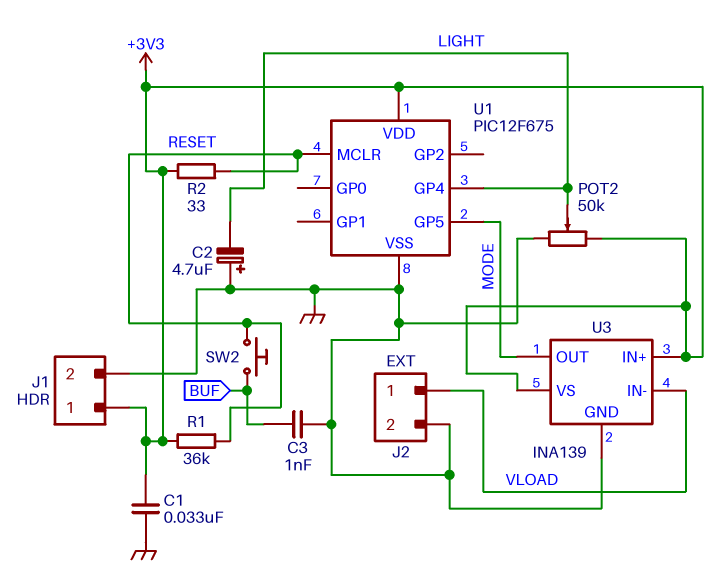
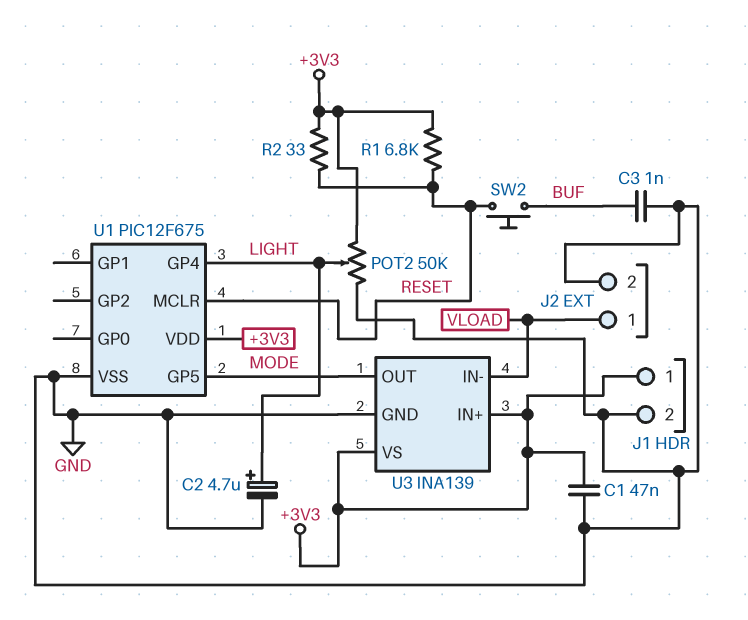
C1: 33nF (+3V3, GND) -> 47nF (+3V3, GND)
C2: 4.7uF (plus GND, minus LIGHT) -> 4.7uF (plus LIGHT, minus GND)
R1: 36k (+3V3, RESET) -> 6.8k (+3V3, RESET)

